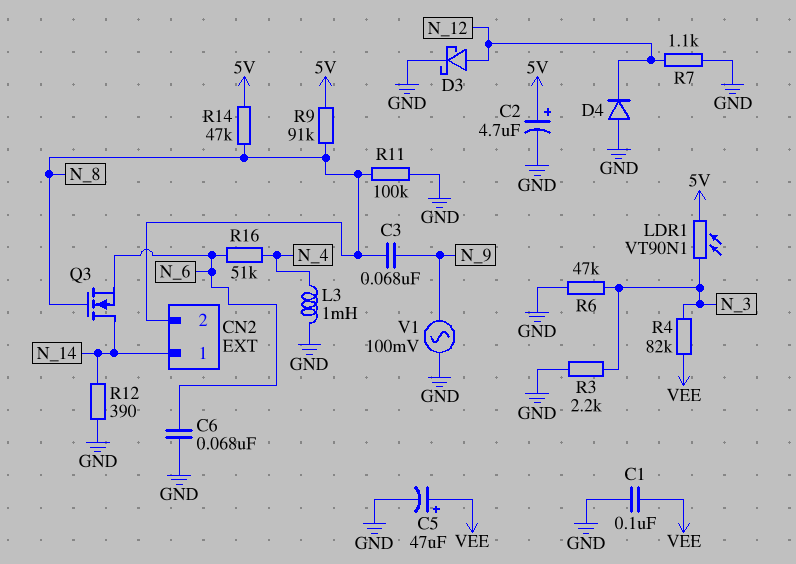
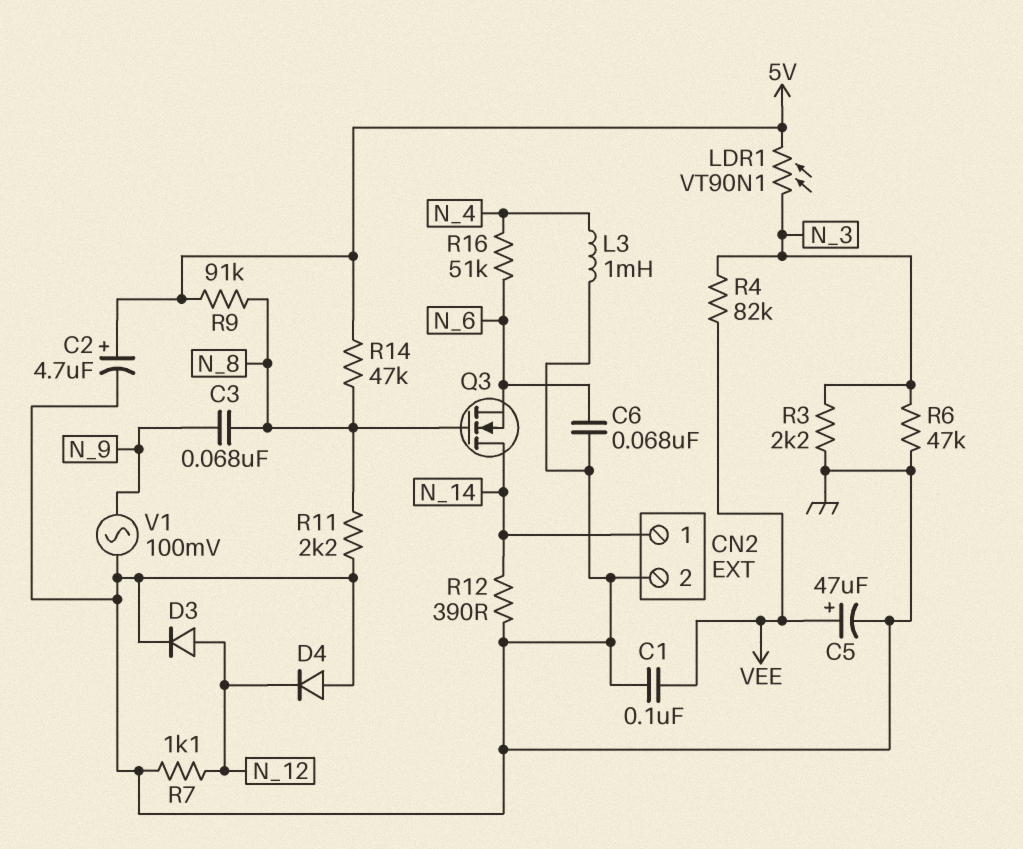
CN2 pin 2: N_8 -> GND
D3: schottky (A N_12, K GND) -> diode (A N_12, K GND)
R11: 100k (GND, N_8) -> 2.2k (GND, N_8)

